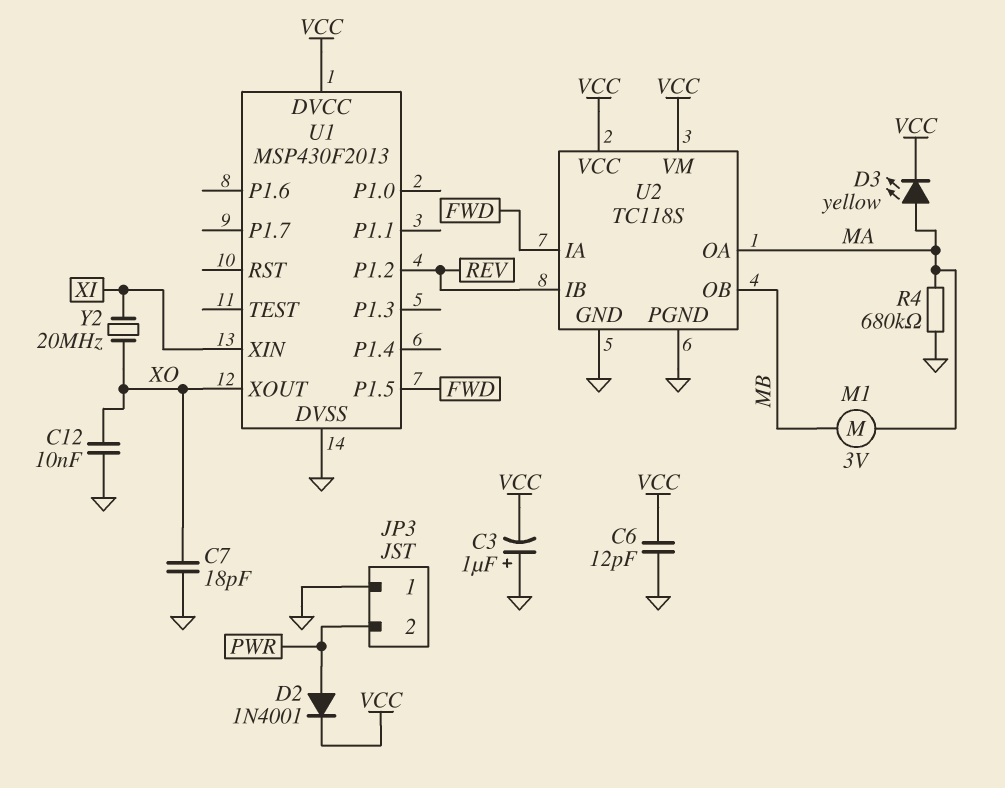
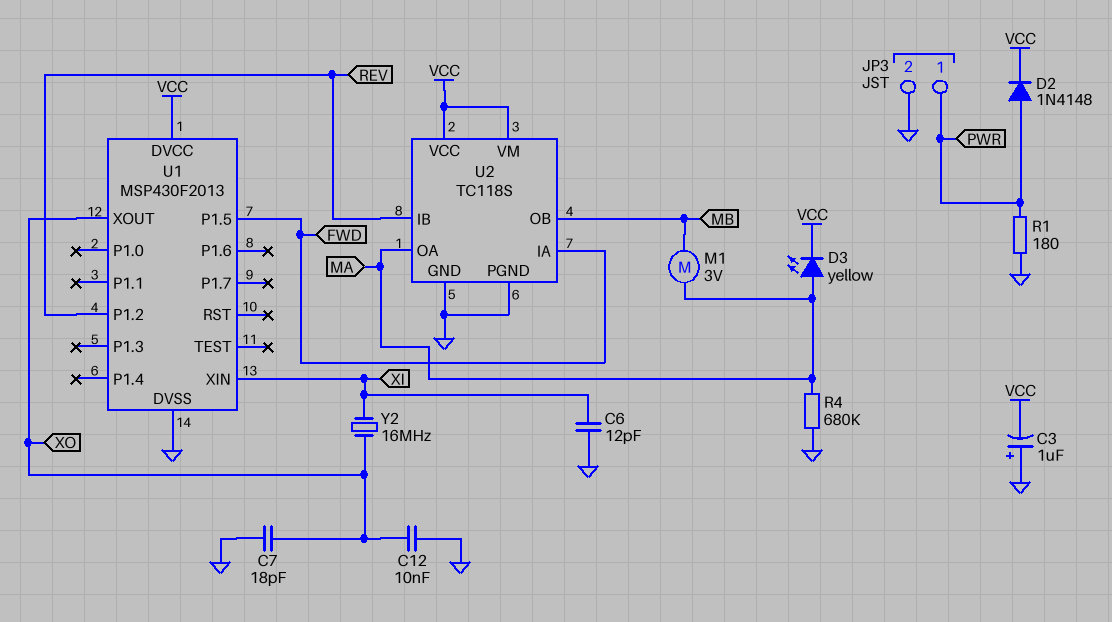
C6: 12pF (GND, VCC) -> 12pF (GND, XI)
D2: diode 1N4001 (A PWR, K VCC) -> diode 1N4148 (A PWR, K VCC)
JP3 pin 1: GND -> PWR
JP3 pin 2: PWR -> GND
R1: none -> 180 (GND, PWR)
Y2: 20MHz (XI, XO) -> 16MHz (XI, XO)

